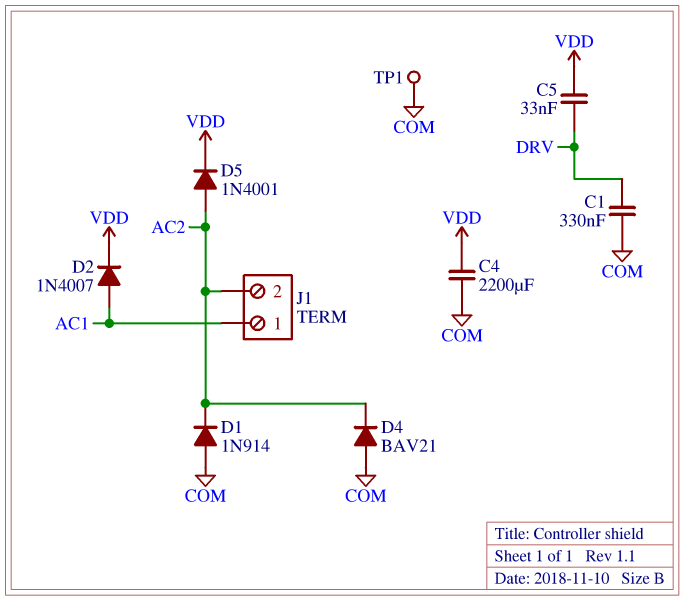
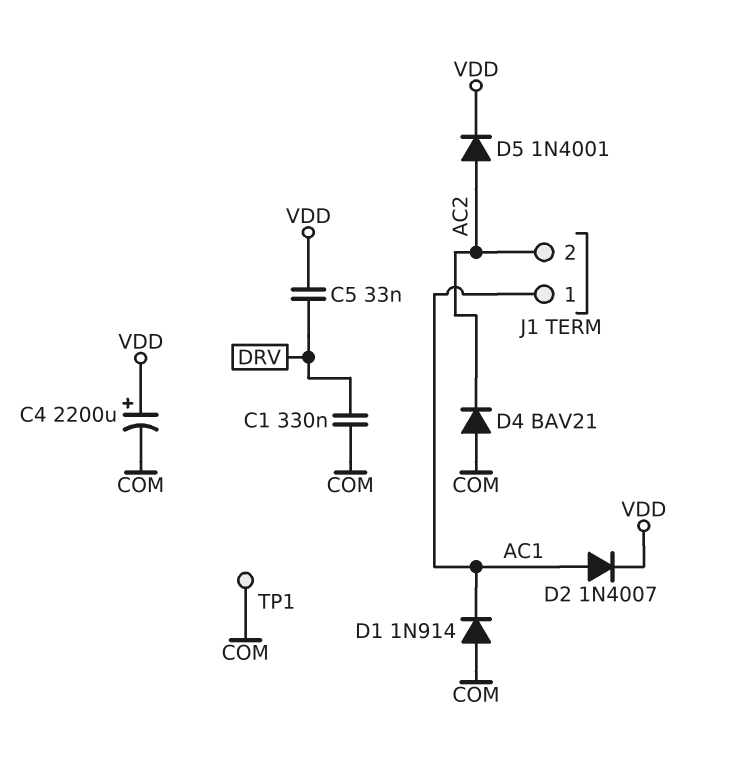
C4: 2200uF (COM, VDD) -> 2200uF (plus VDD, minus COM)
D1: diode 1N914 (A COM, K AC2) -> diode 1N914 (A COM, K AC1)

